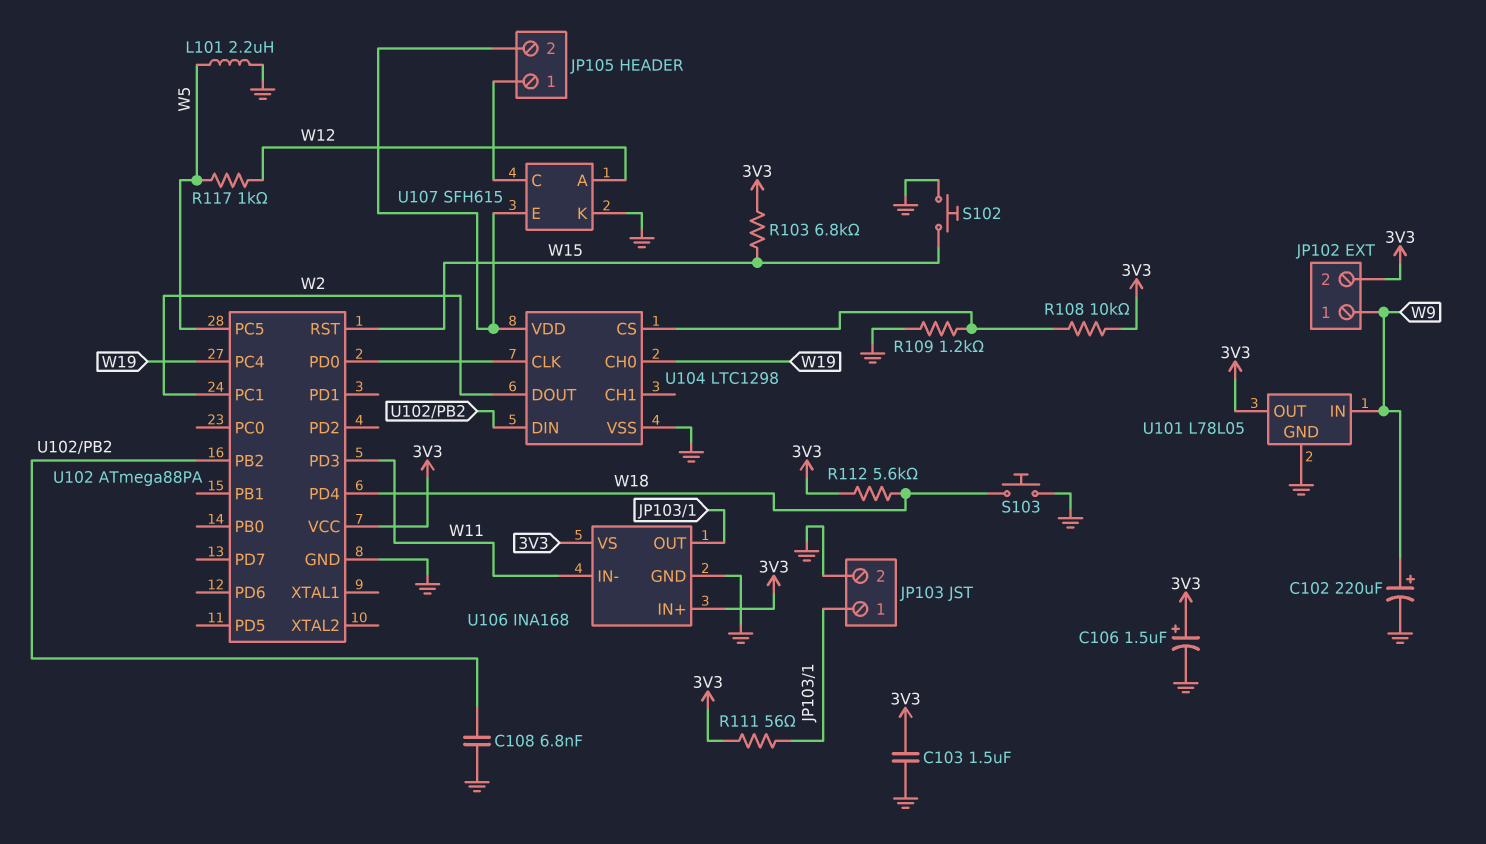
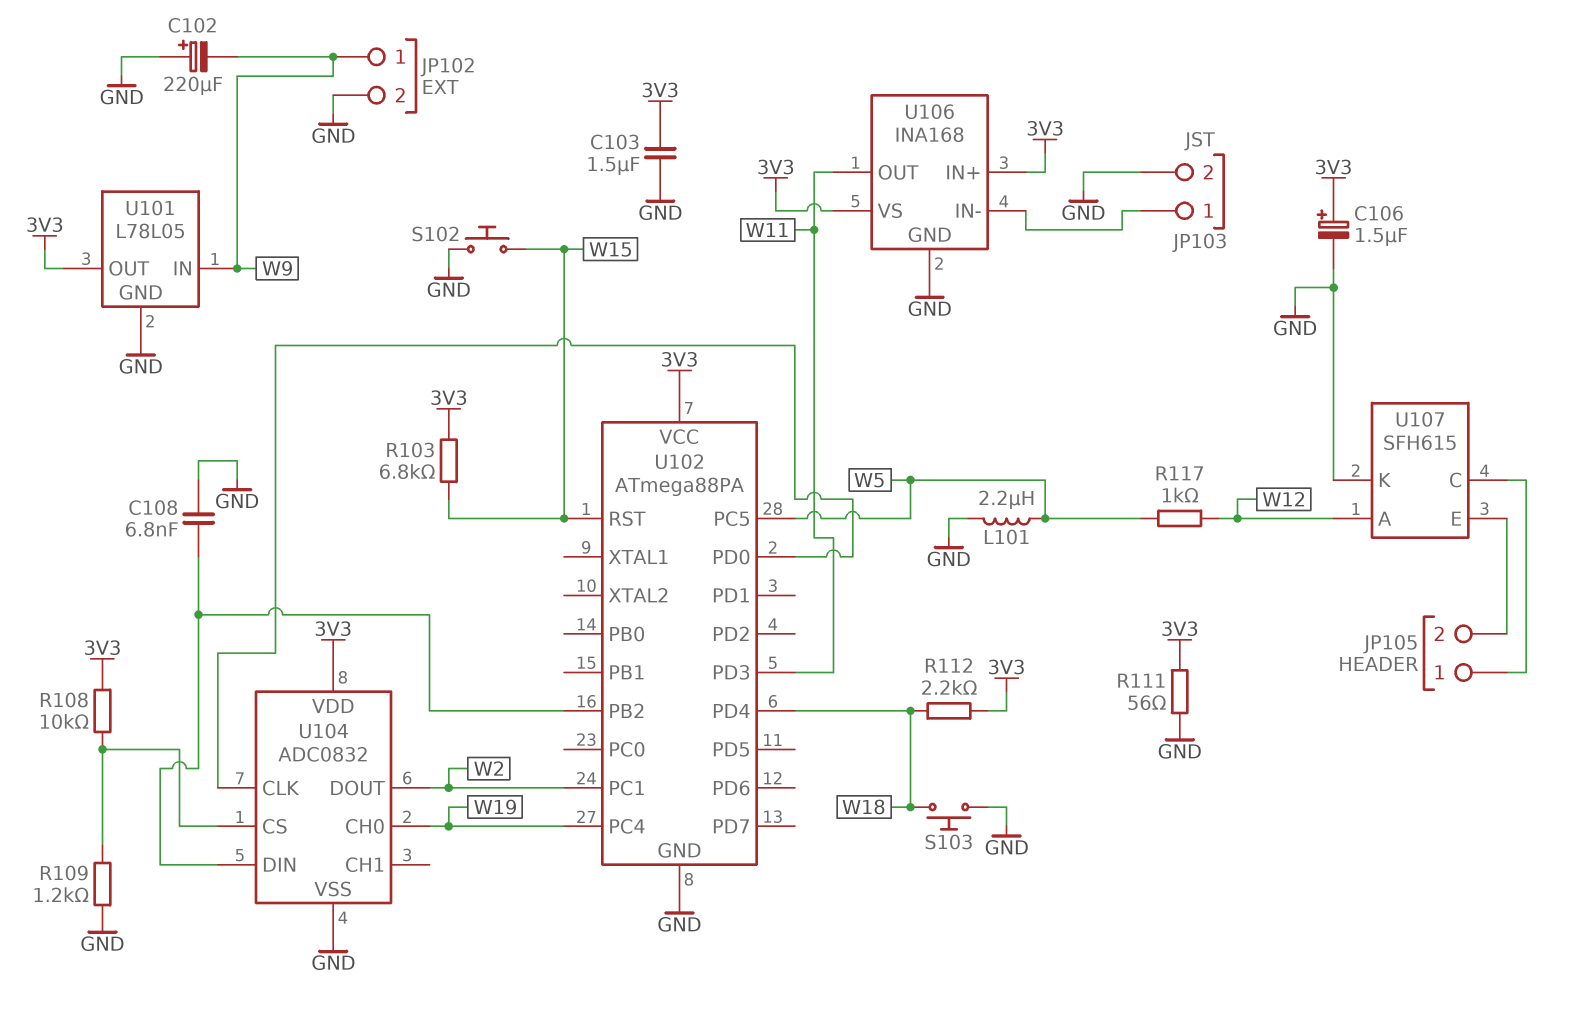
C102: 220uF (plus W9, minus GND) -> 220uF (plus GND, minus W9)
JP102 pin 2: 3V3 -> GND
R111: 56 (3V3, JP103/1) -> 56 (3V3, GND)
R112: 5.6k (3V3, W18) -> 2.2k (3V3, W18)
U104: LTC1298 -> ADC0832
U104 pin VDD: JP105/2 -> 3V3
U106 pin IN-: W11 -> JP103/1
U106 pin OUT: JP103/1 -> W11

